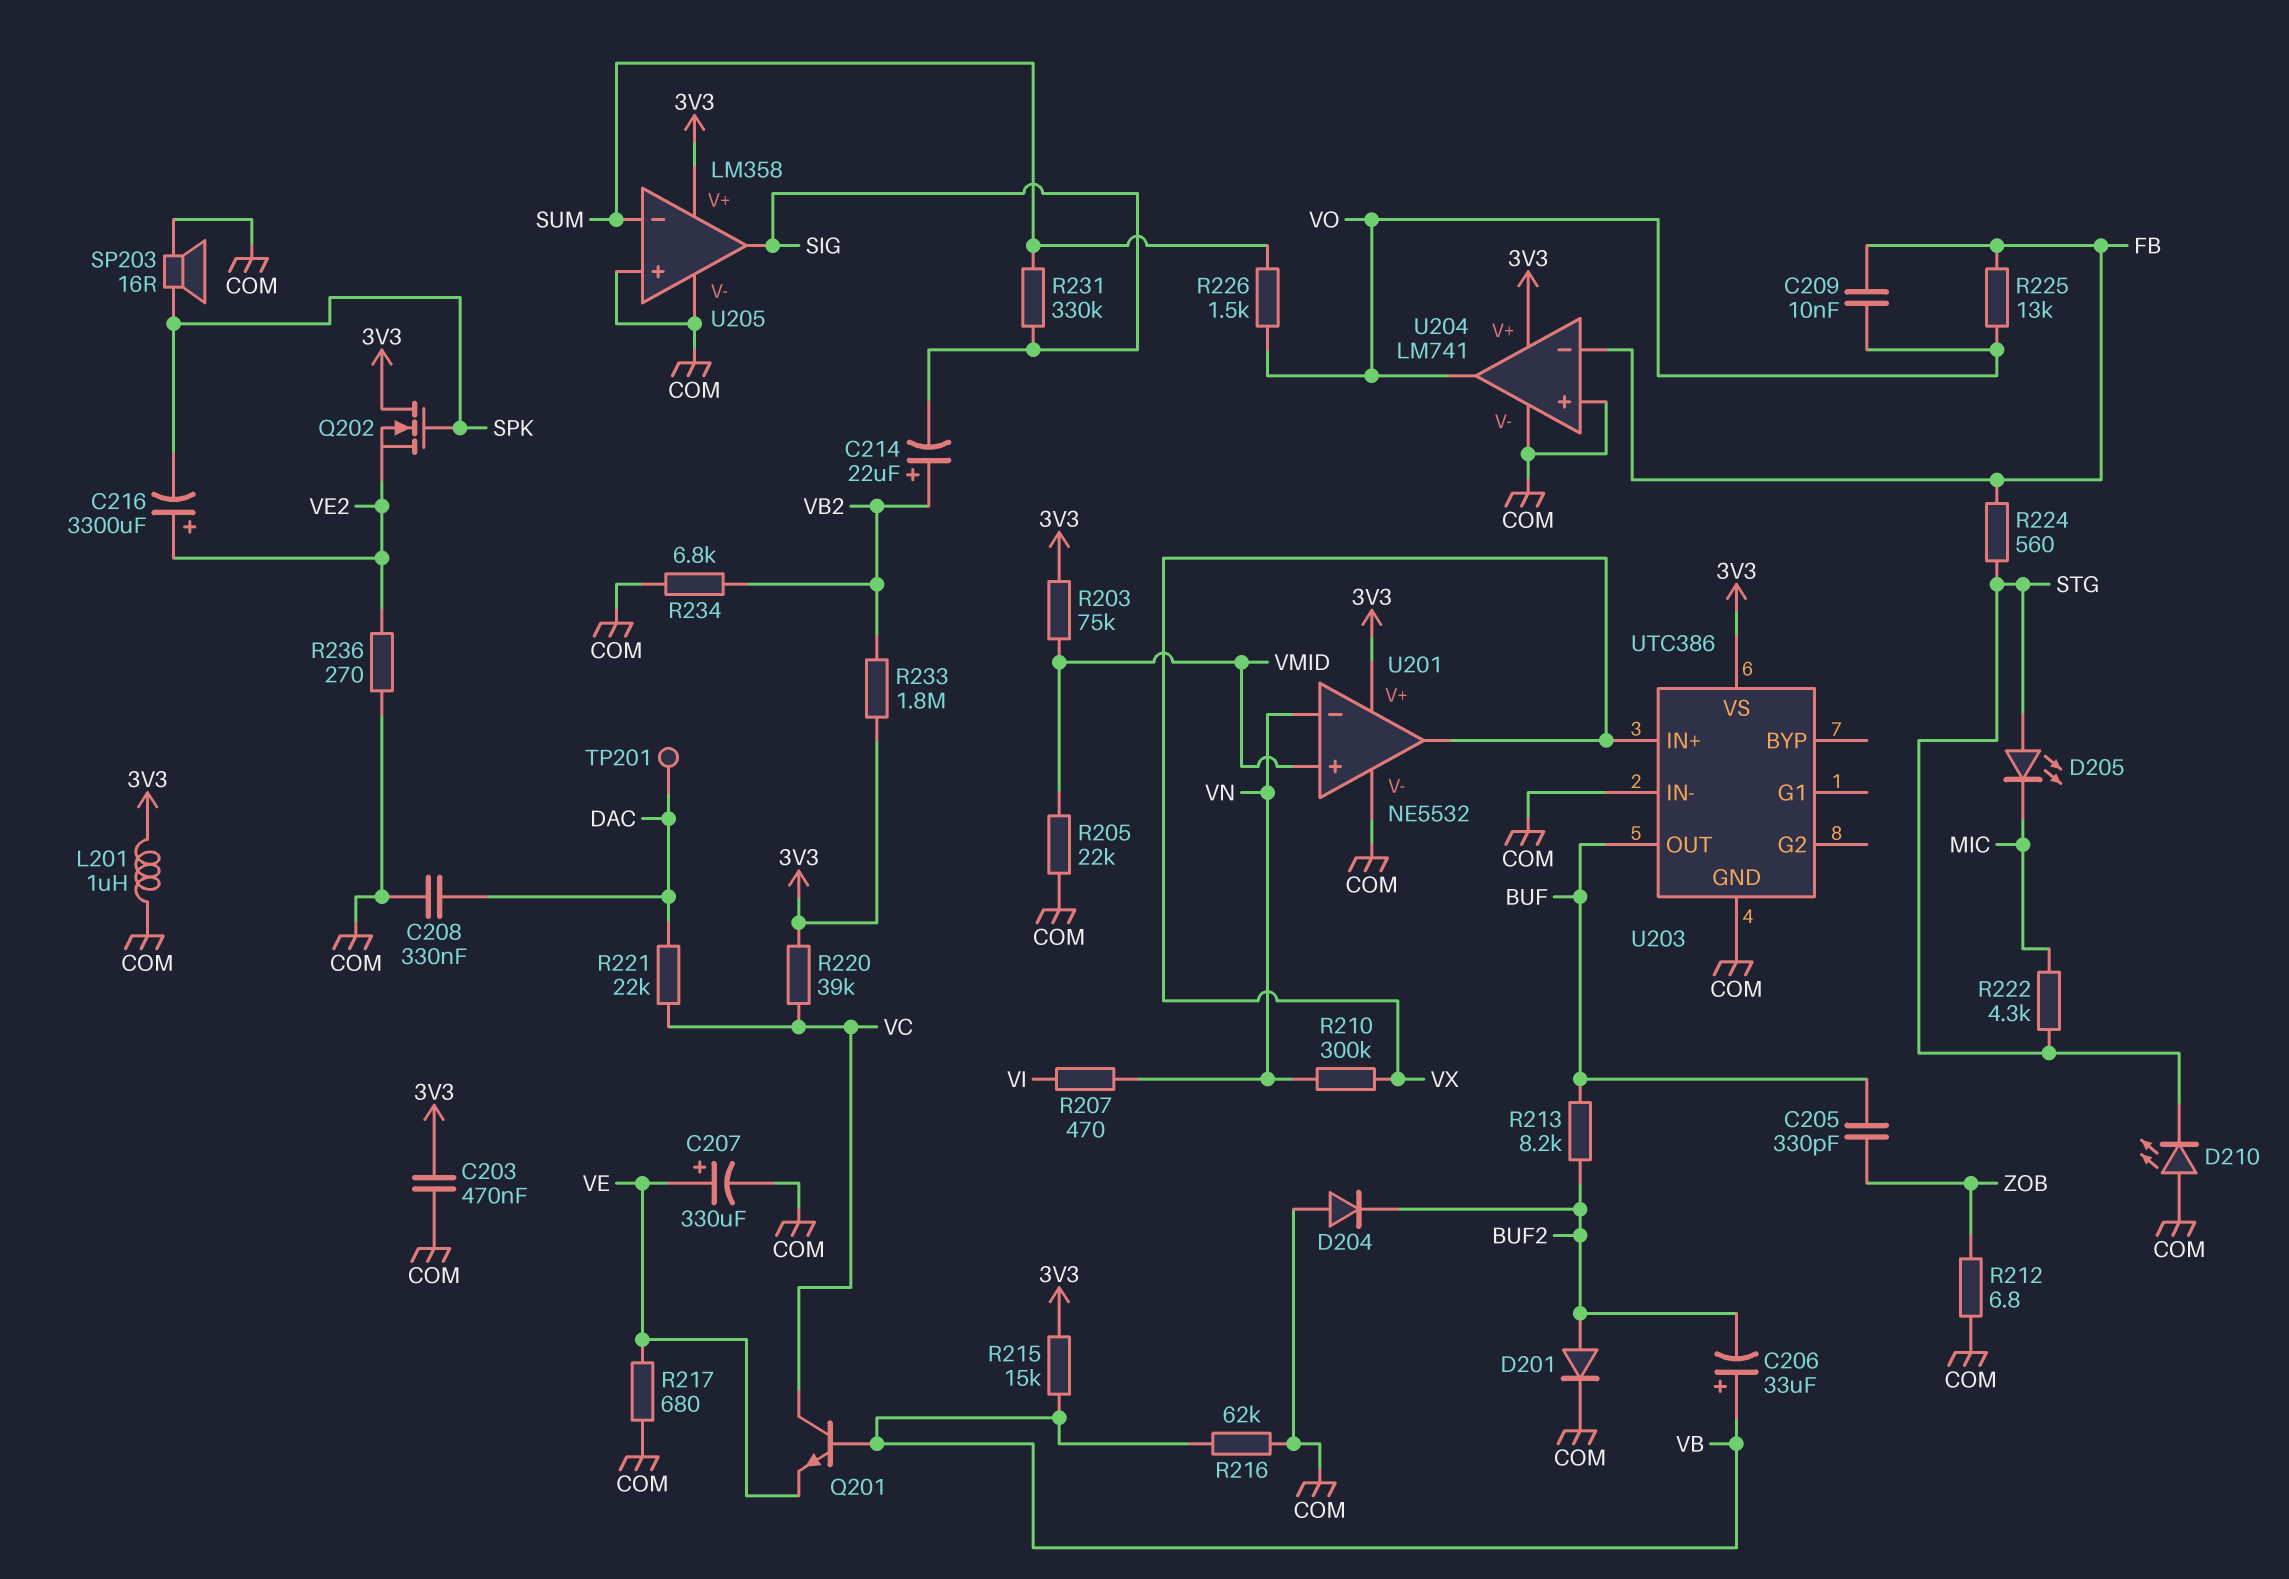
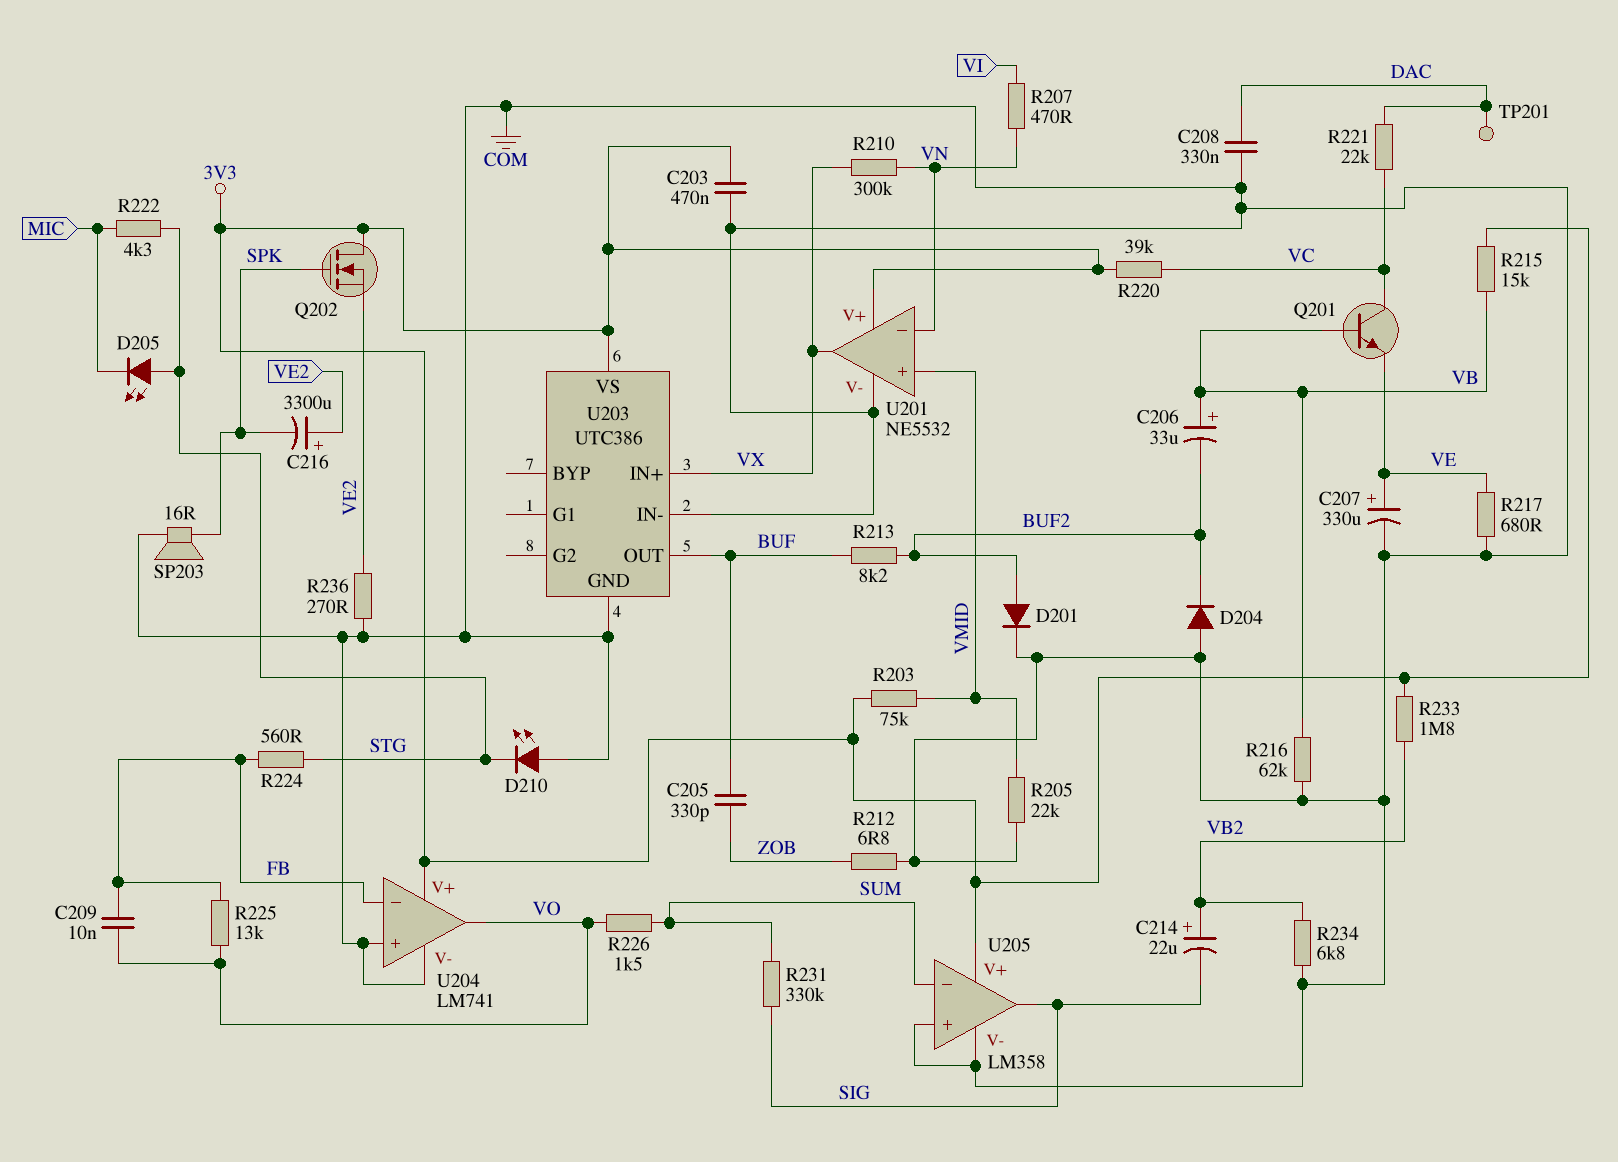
L201: 1uH (3V3, COM) -> none

